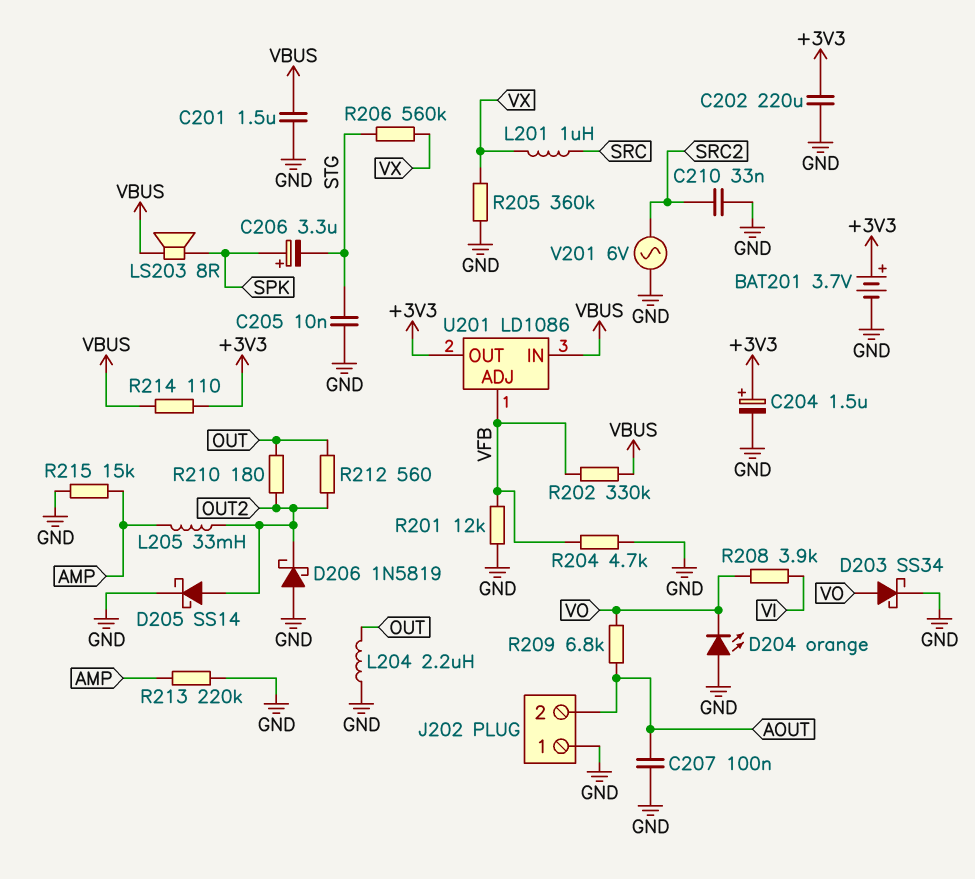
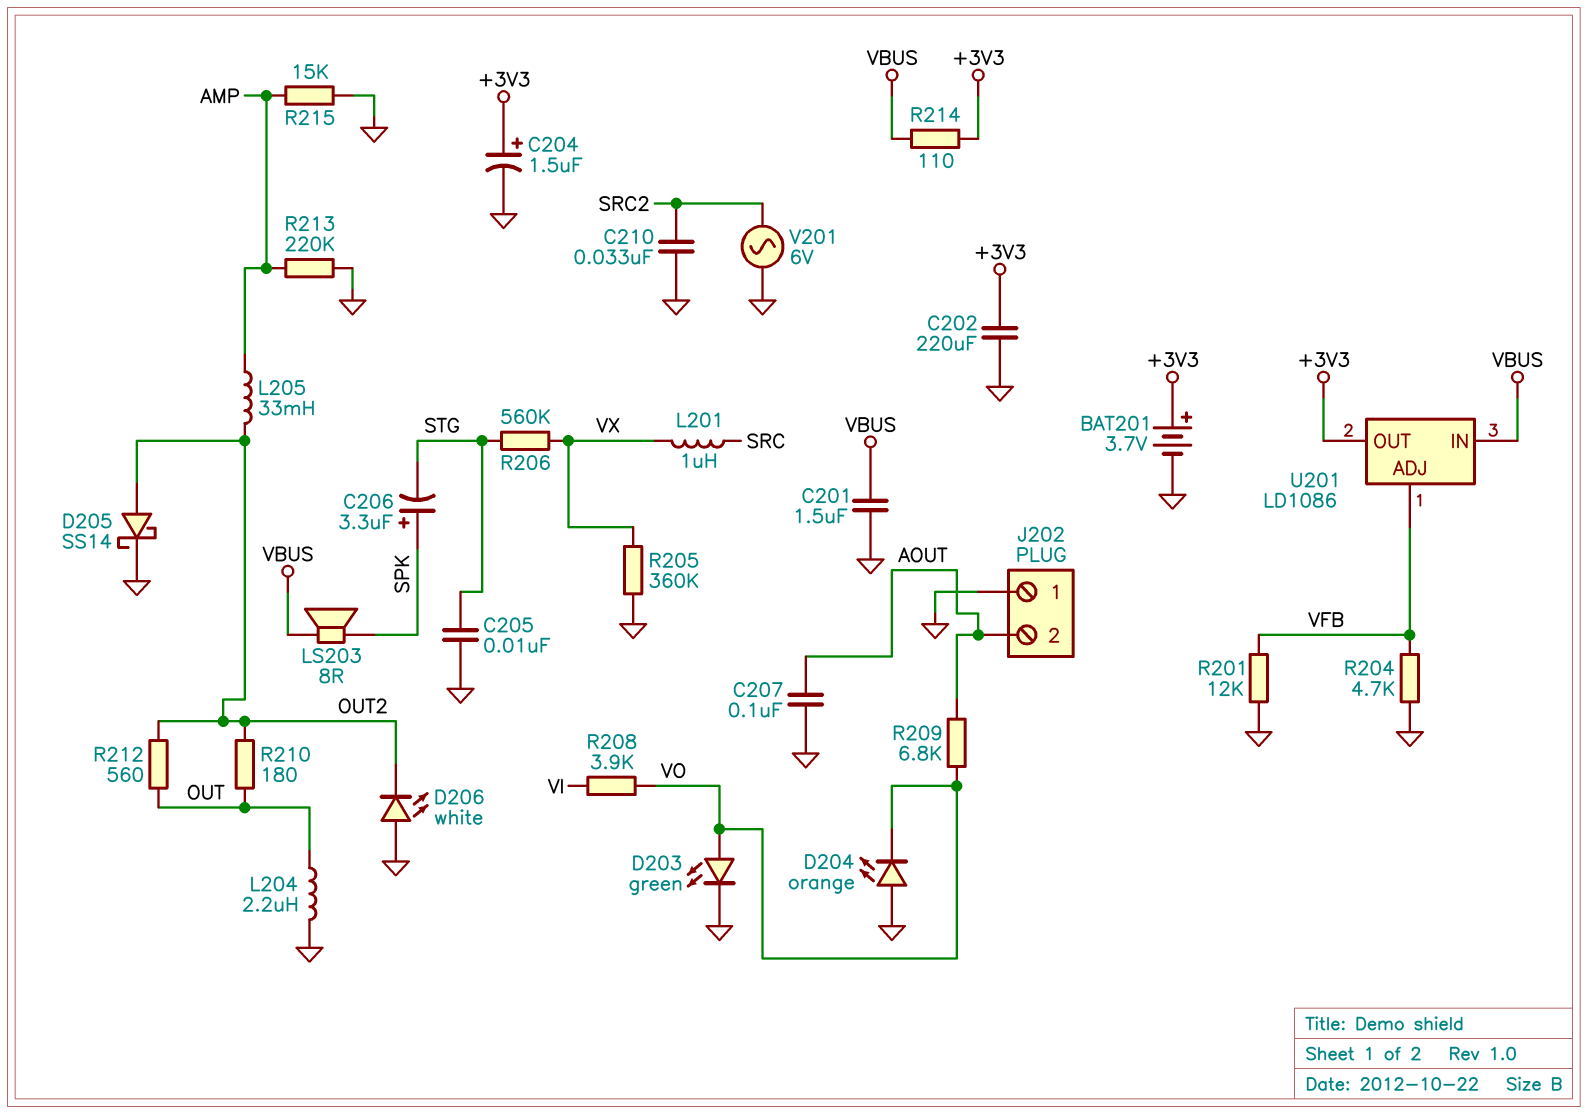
D203: schottky SS34 (A VO, K GND) -> LED green (A VO, K GND)
D206: schottky 1N5819 (A GND, K OUT2) -> LED white (A GND, K OUT2)
R202: 330k (VBUS, VFB) -> none

